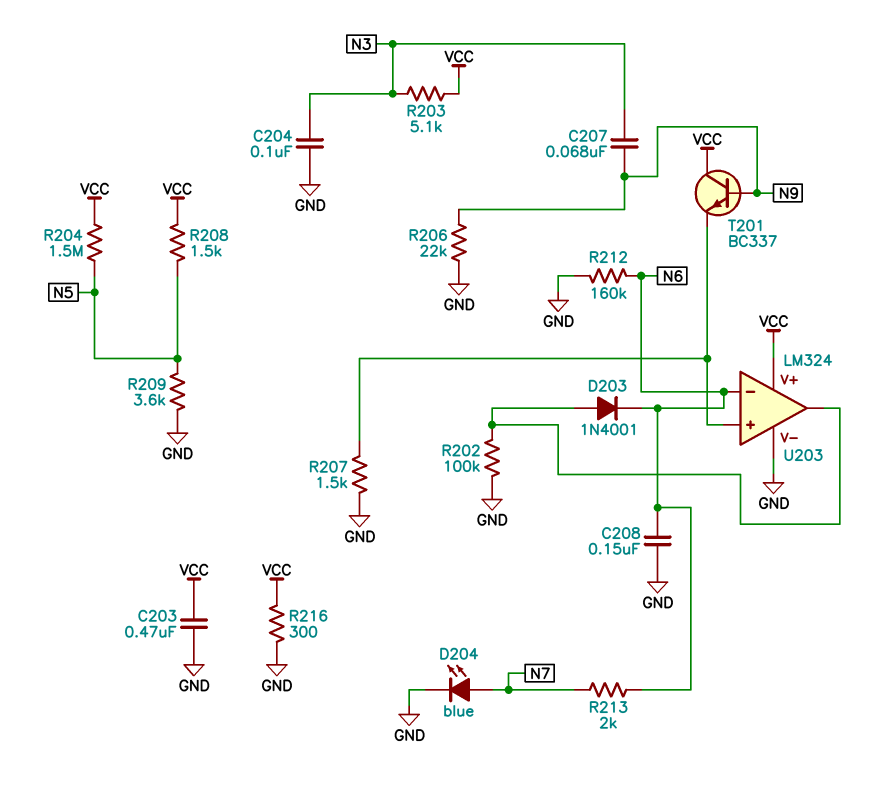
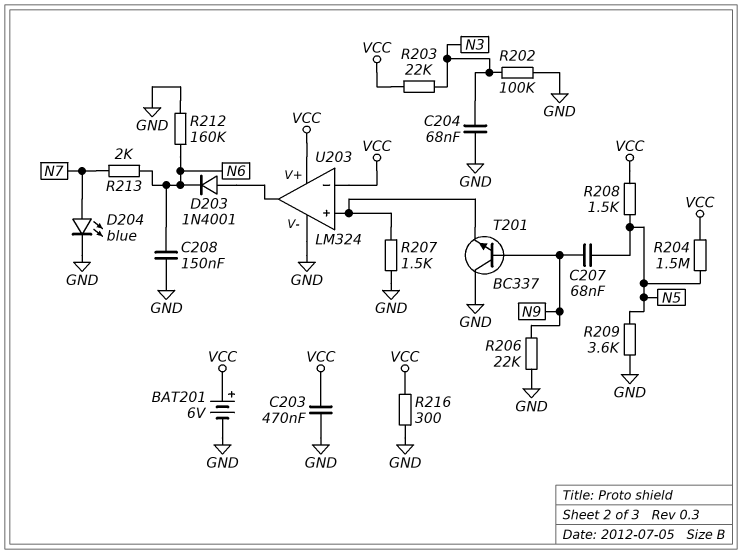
BAT201: none -> 6V (plus VCC, minus GND)
C204: 100nF (GND, N3) -> 68nF (GND, N3)
C207: 68nF (N3, N9) -> 68nF (N5, N9)
R202: 100k (GND, U203/out) -> 100k (GND, N3)
R203: 5.1k (N3, VCC) -> 22k (N3, VCC)
T201: NPN BC337 (B N9, C VCC, E U203/in+) -> NPN BC337 (B N9, C GND, E U203/in+)
U203 pin in-: N6 -> VCC

